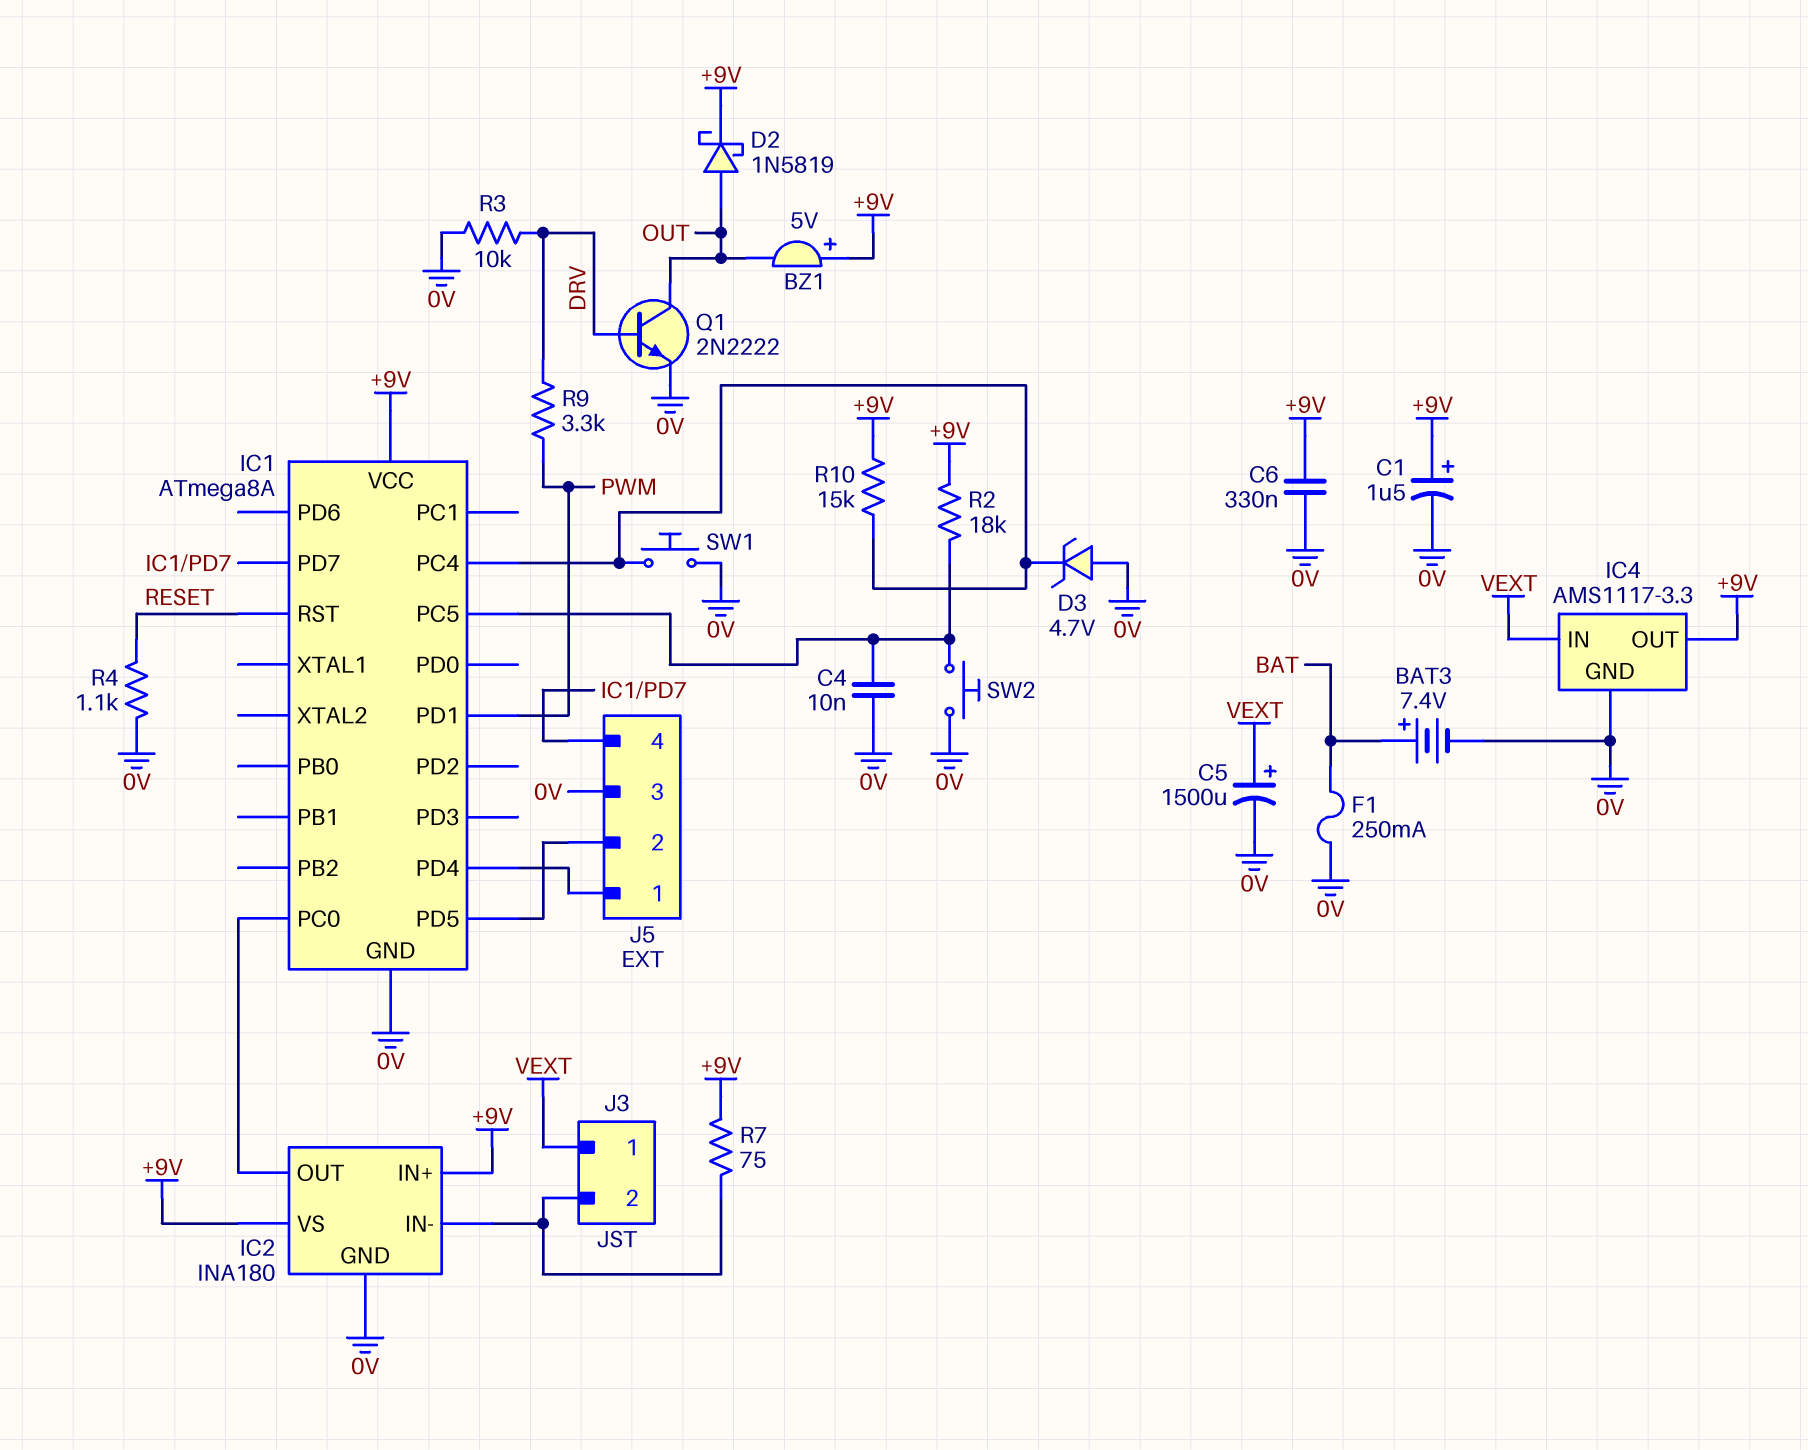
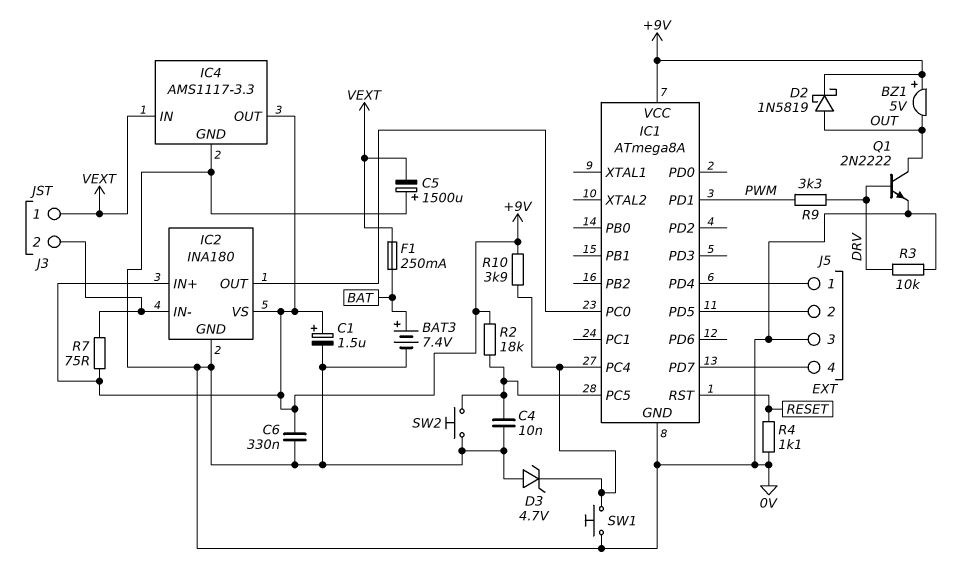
C5: 1500uF (plus VEXT, minus 0V) -> 1500uF (plus 0V, minus VEXT)
F1: 250mA (0V, BAT) -> 250mA (BAT, VEXT)
R10: 15k (+9V, IC1/PC4) -> 3.9k (+9V, IC1/PC4)

